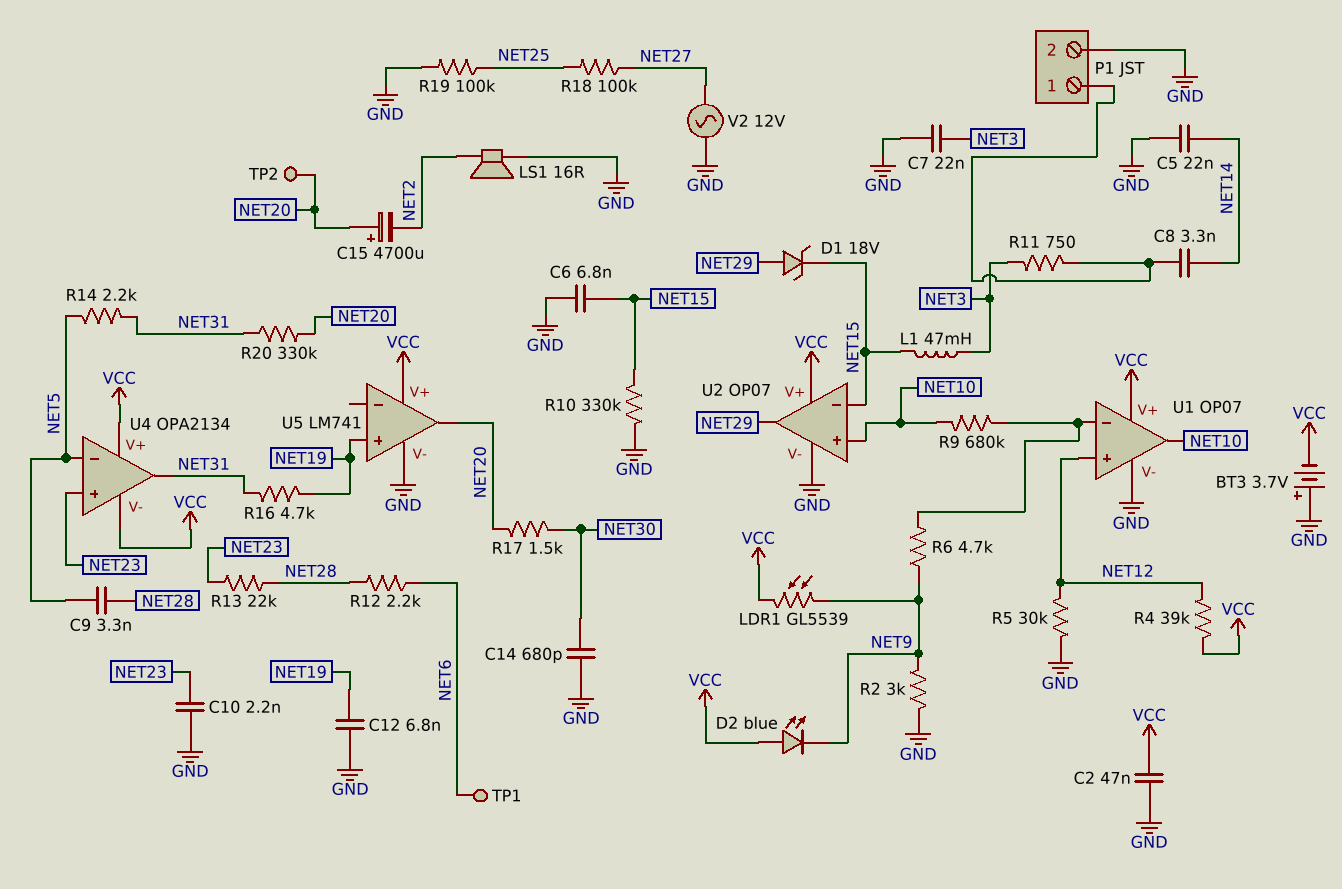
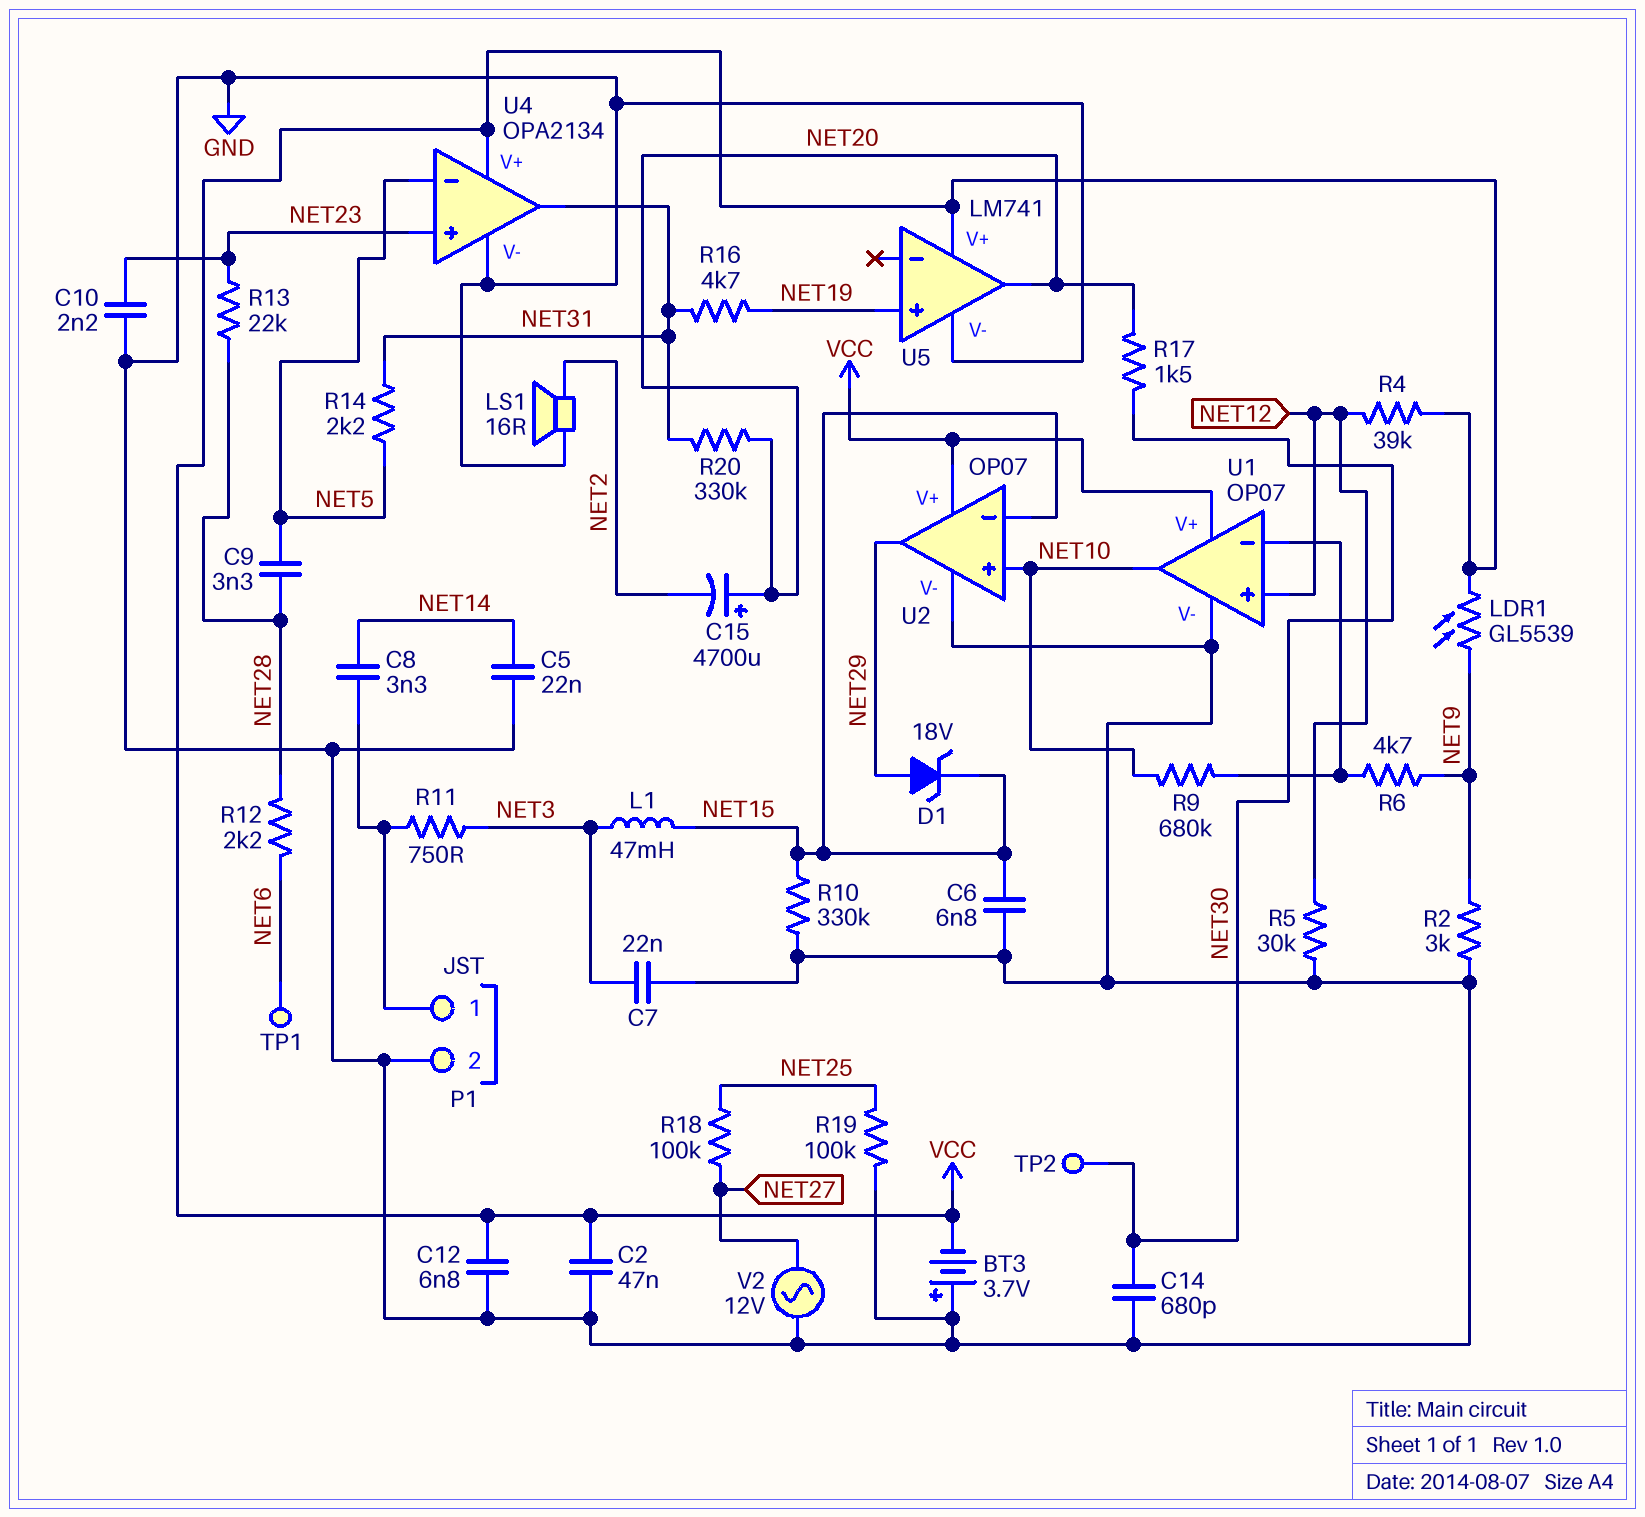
C12: 6.8nF (GND, NET19) -> 6.8nF (GND, VCC)
D2: LED blue (A VCC, K NET9) -> none
TP2: test point (NET20) -> test point (NET30)
U4 pin V-: VCC -> GND

